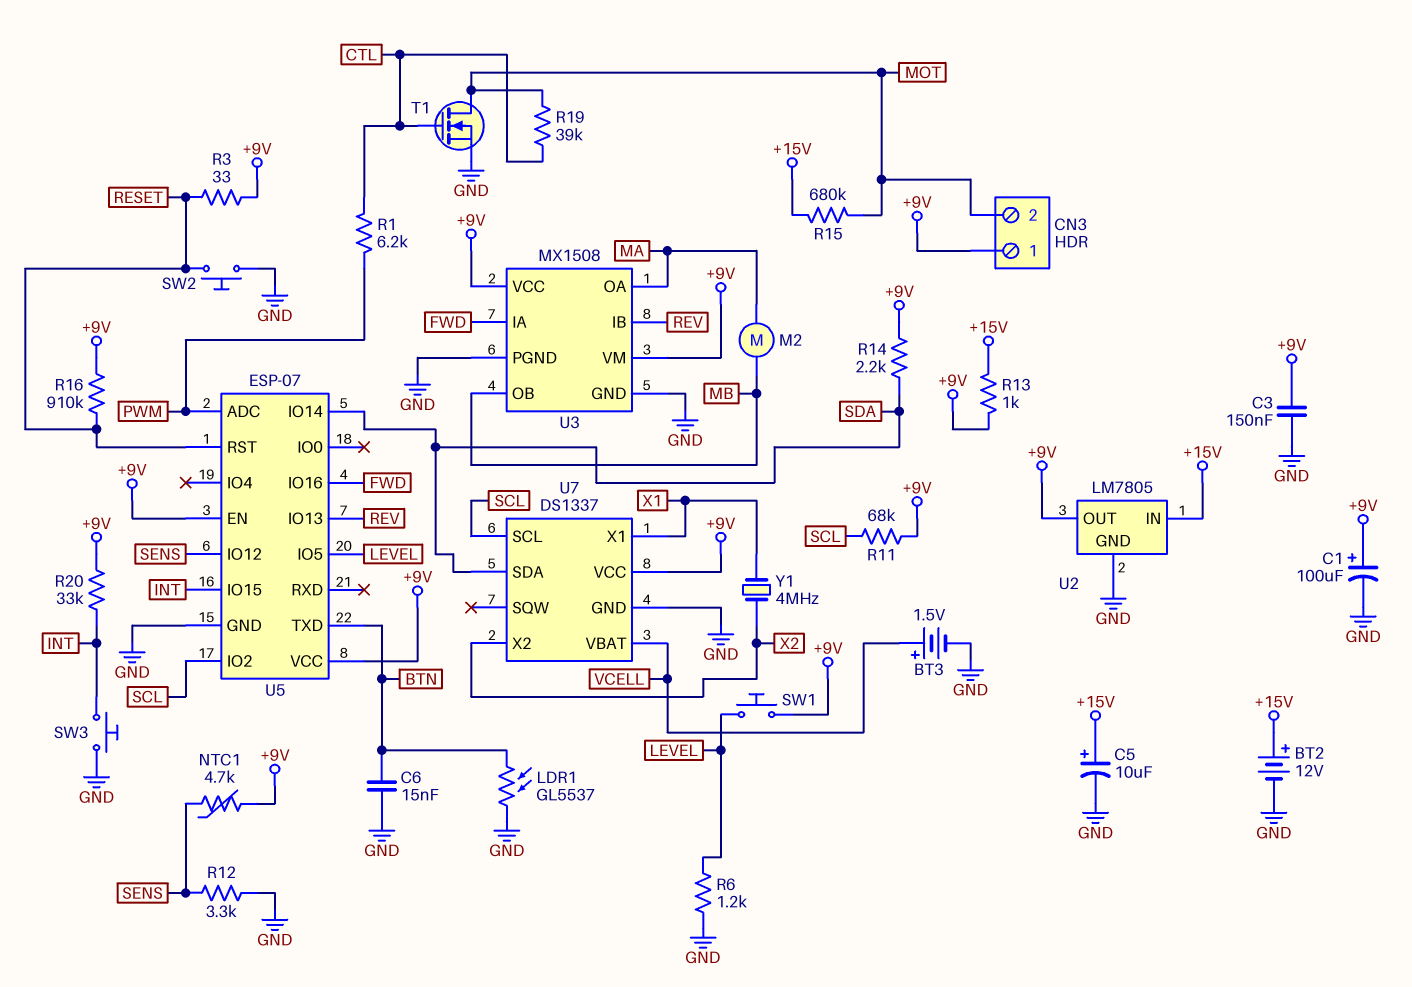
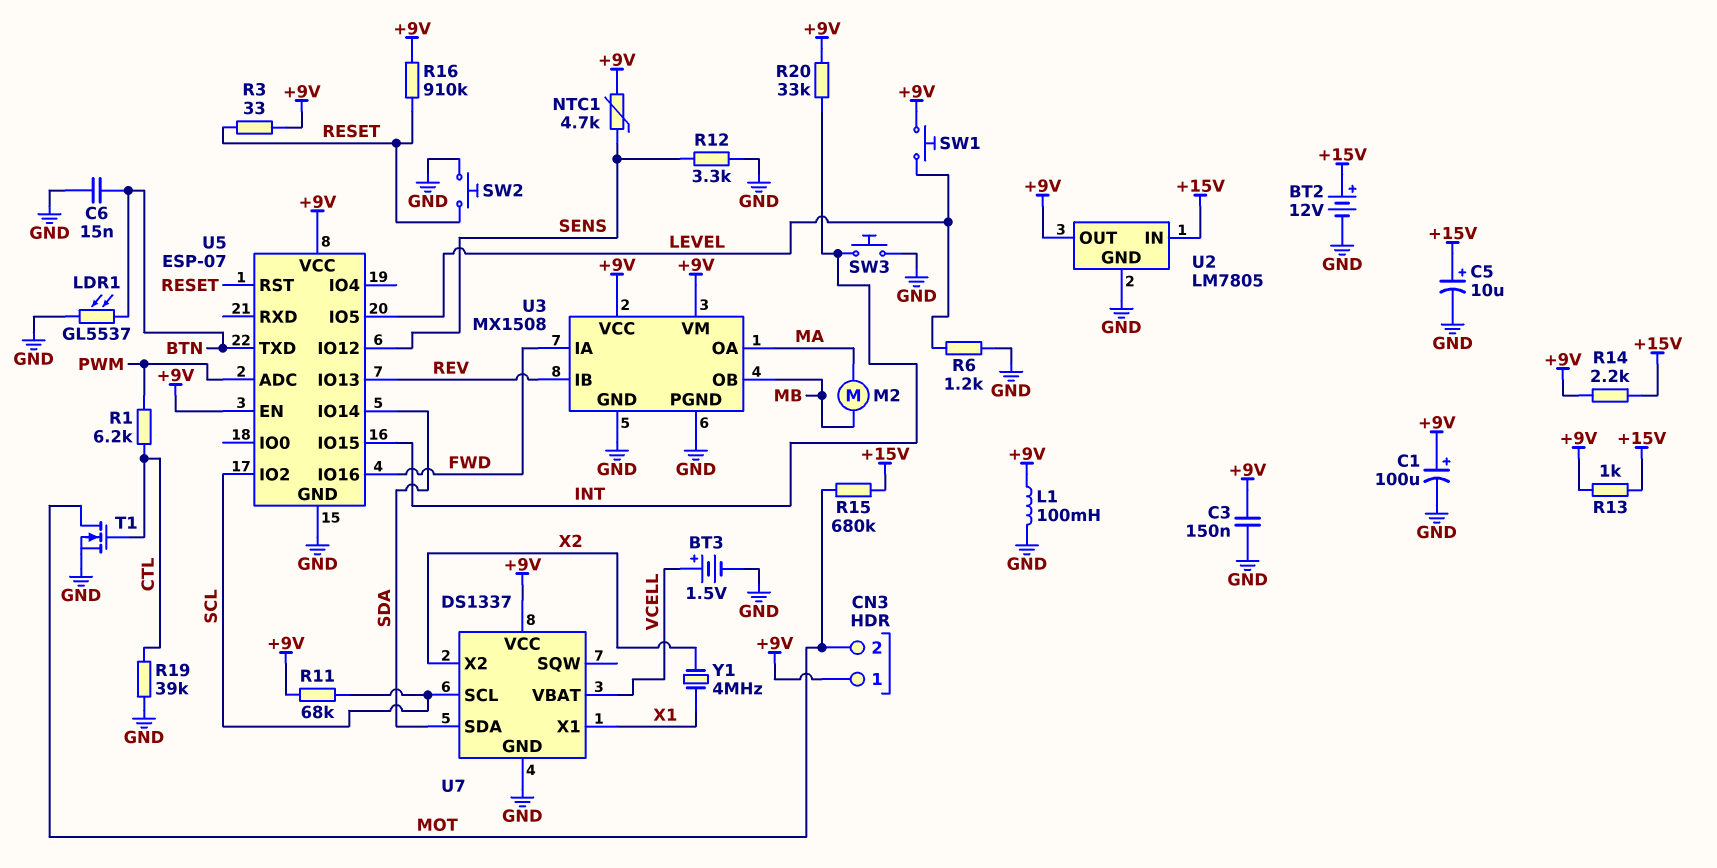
L1: none -> 100mH (+9V, GND)
R14: 2.2k (+9V, SDA) -> 2.2k (+9V, +15V)
R19: 39k (CTL, MOT) -> 39k (CTL, GND)

